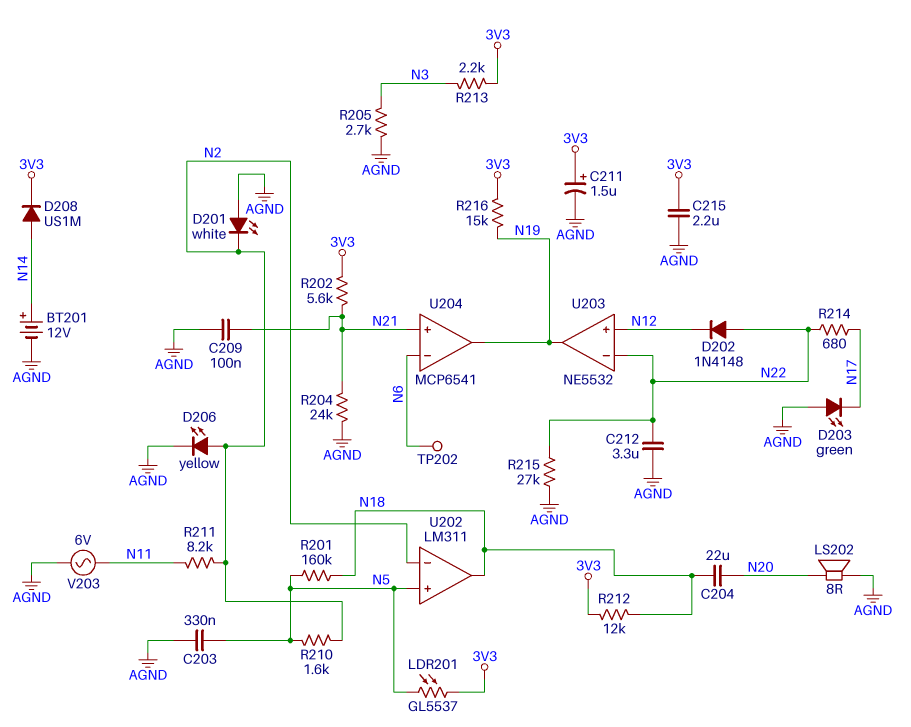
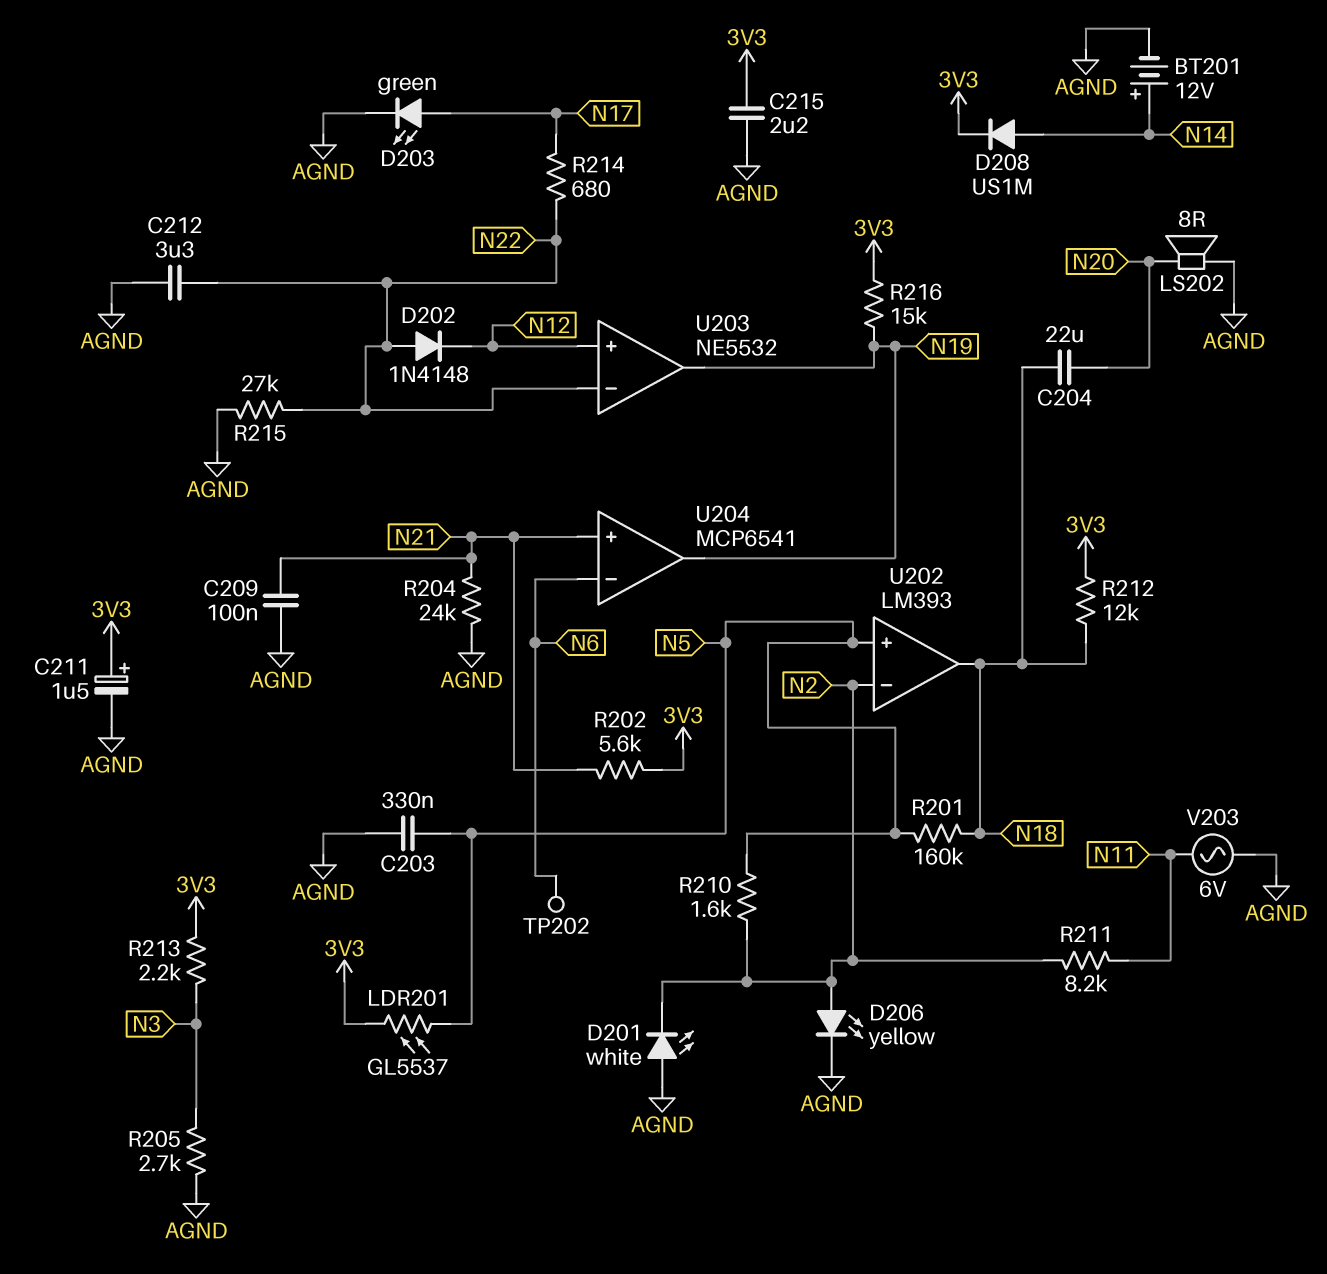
D203: LED green (A AGND, K N17) -> LED green (A N17, K AGND)
U202: LM311 -> LM393

